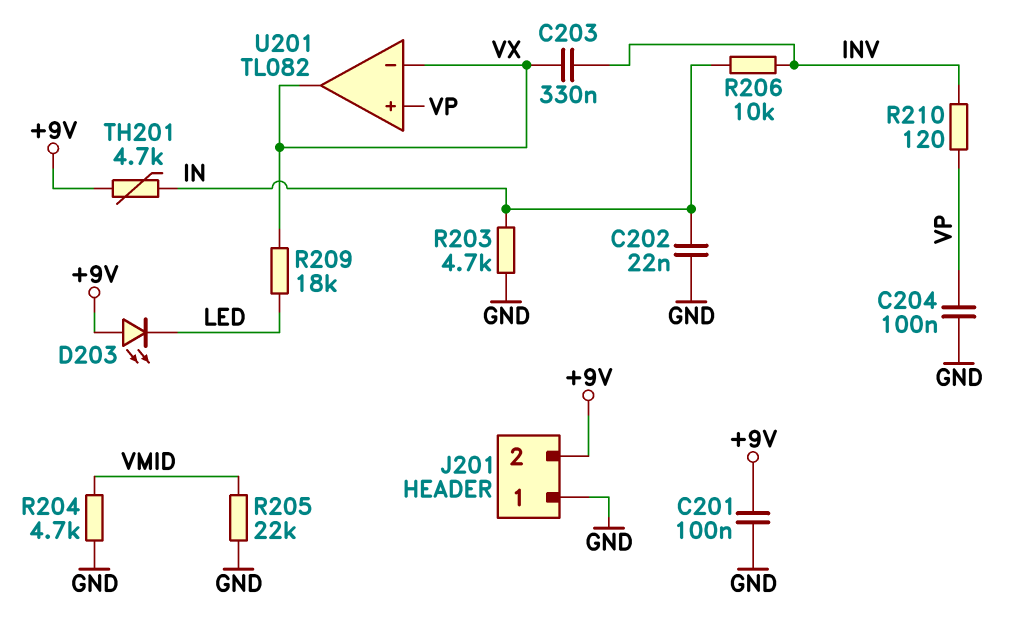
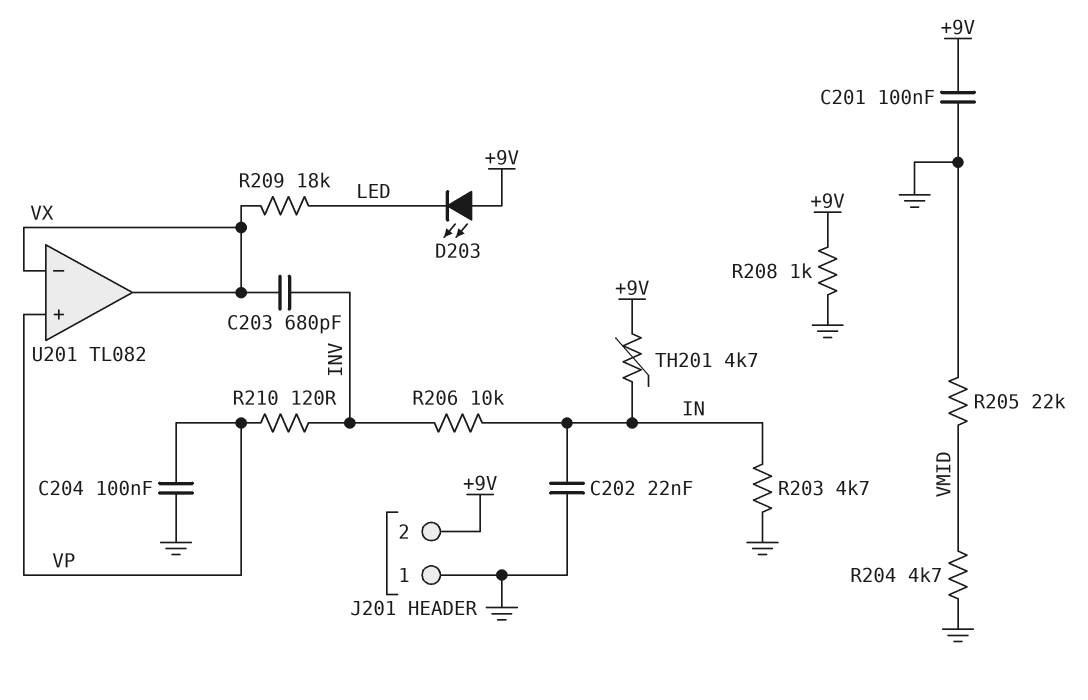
C203: 330nF (INV, VX) -> 680pF (INV, VX)
R208: none -> 1k (+9V, GND)

